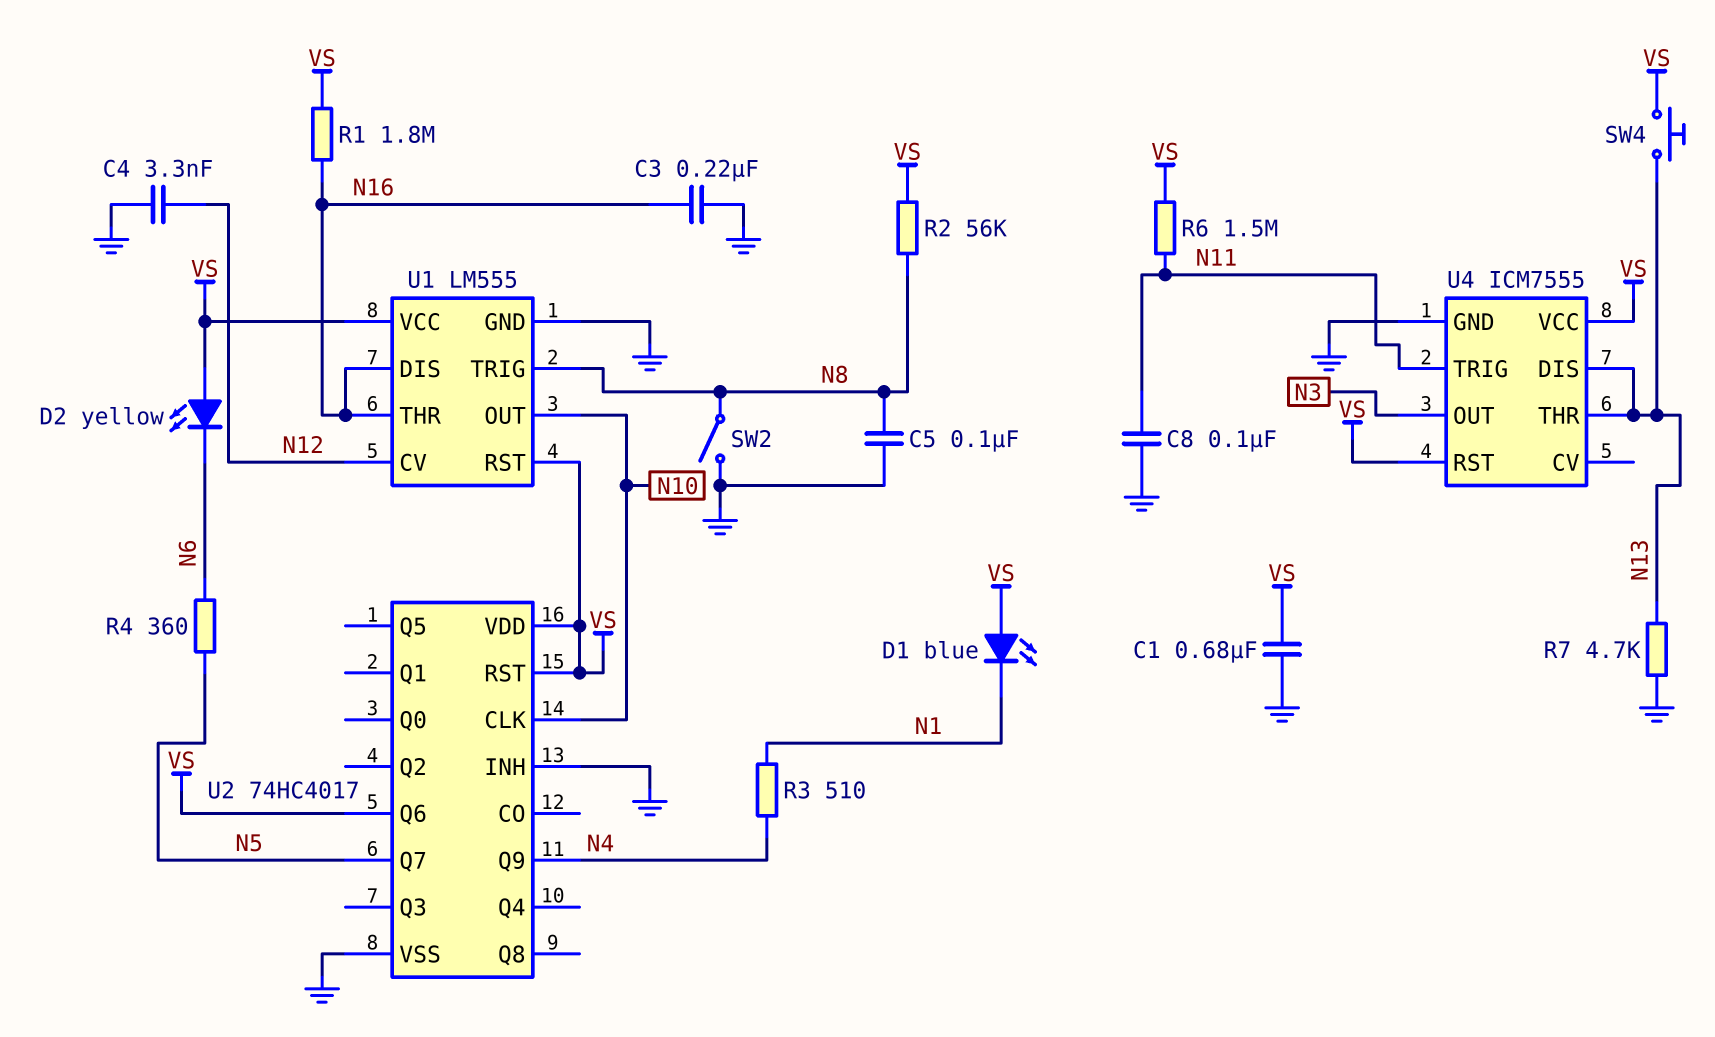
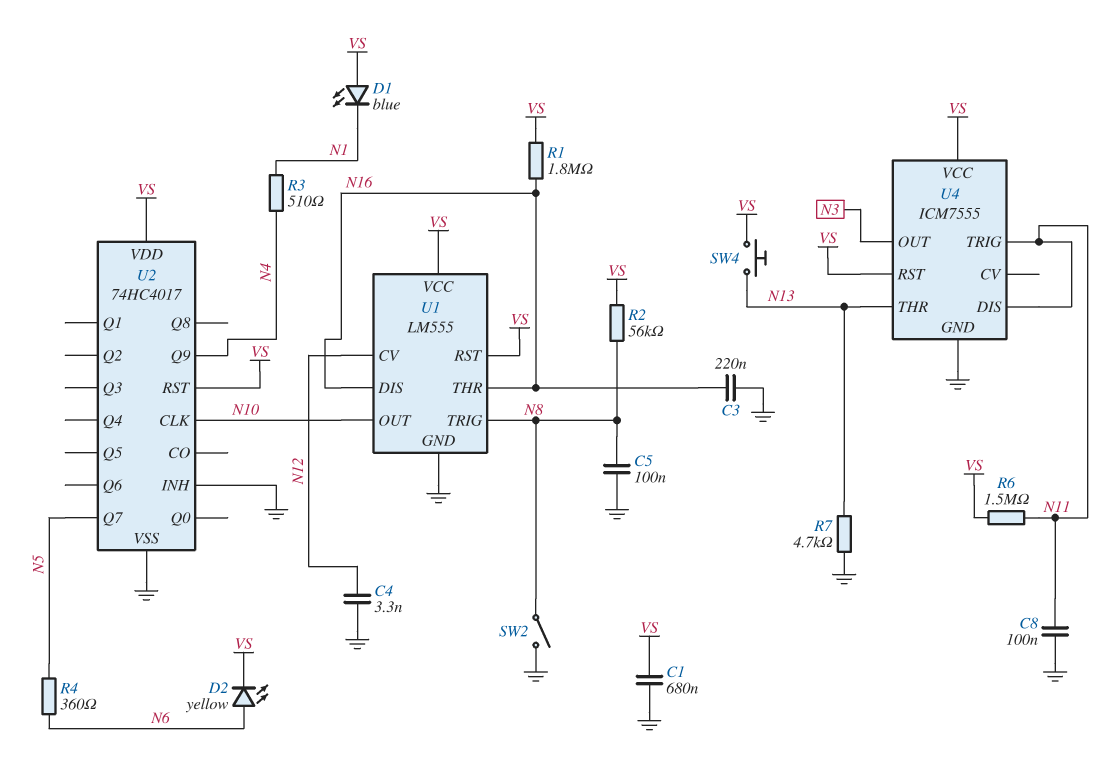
D2: LED yellow (A VS, K N6) -> LED yellow (A N6, K VS)
U2 pin Q6: VS -> none
U4 pin DIS: N13 -> N11

